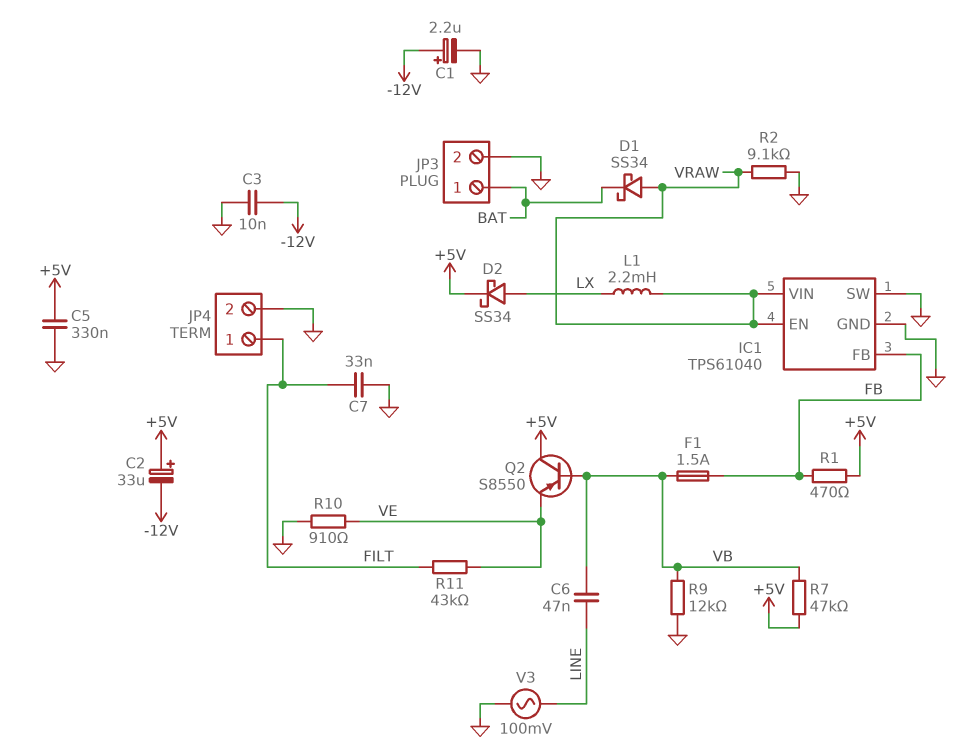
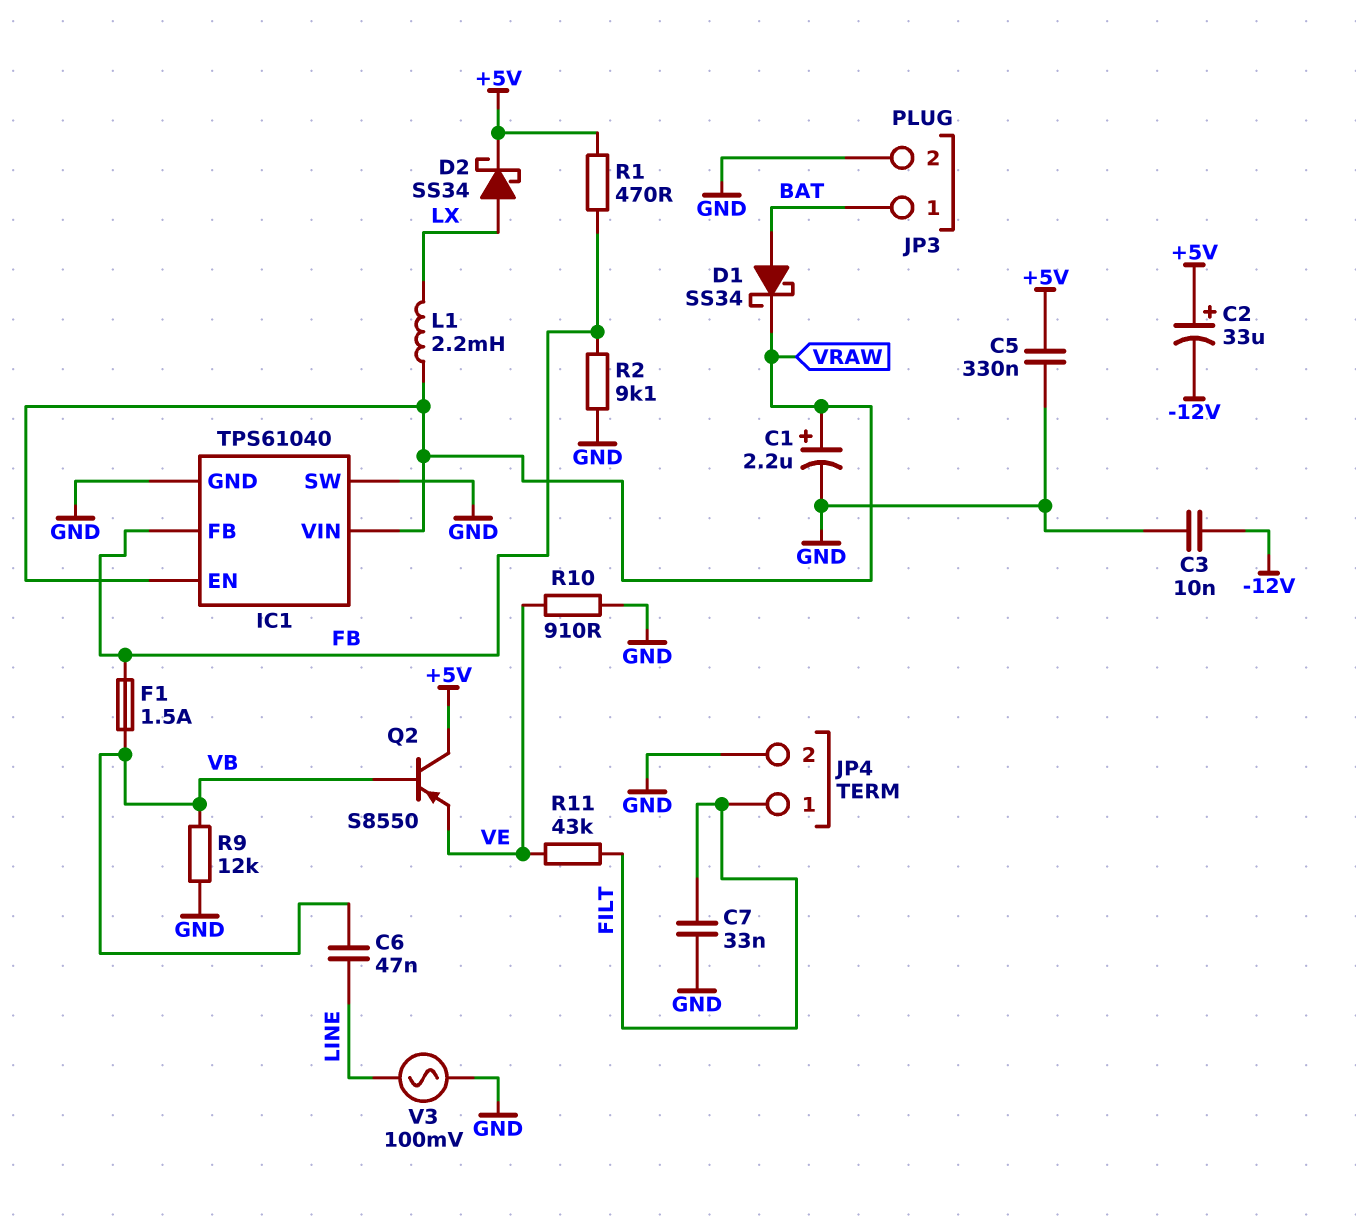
C1: 2.2uF (plus -12V, minus GND) -> 2.2uF (plus VRAW, minus GND)
D1: schottky SS34 (A VRAW, K BAT) -> schottky SS34 (A BAT, K VRAW)
R2: 9.1k (GND, VRAW) -> 9.1k (FB, GND)
R7: 47k (+5V, VB) -> none

